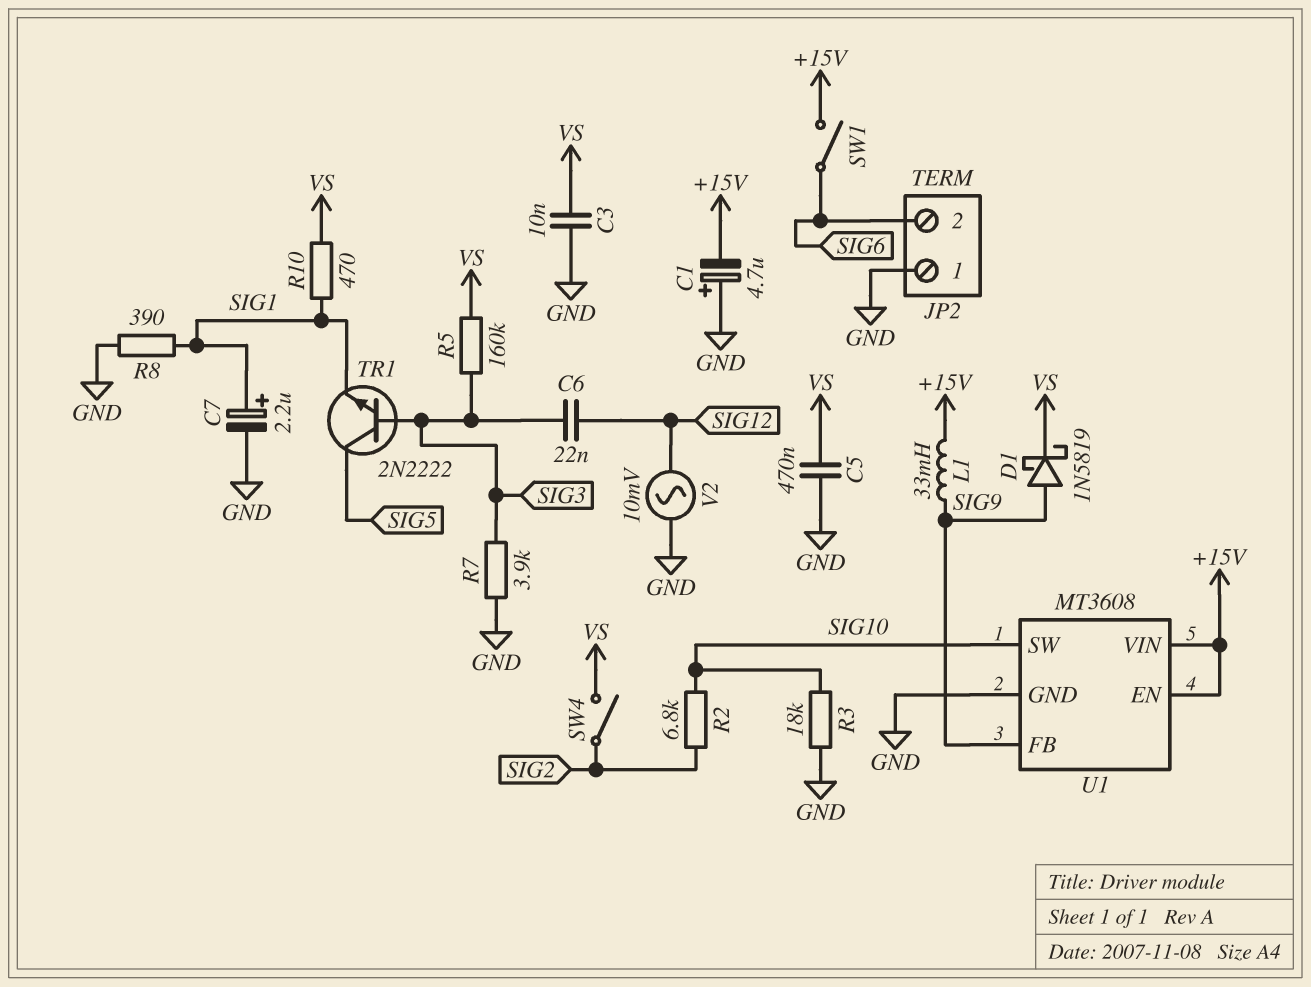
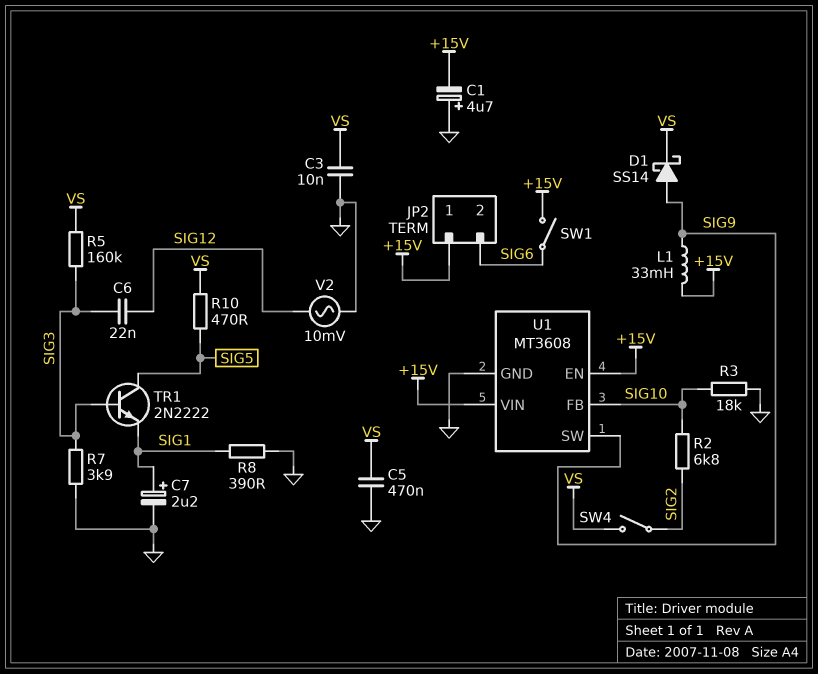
D1: schottky 1N5819 (A SIG9, K VS) -> schottky SS14 (A SIG9, K VS)
JP2 pin 1: GND -> +15V
R10: 470 (SIG1, VS) -> 470 (SIG5, VS)
U1 pin FB: SIG9 -> SIG10
U1 pin SW: SIG10 -> SIG9

